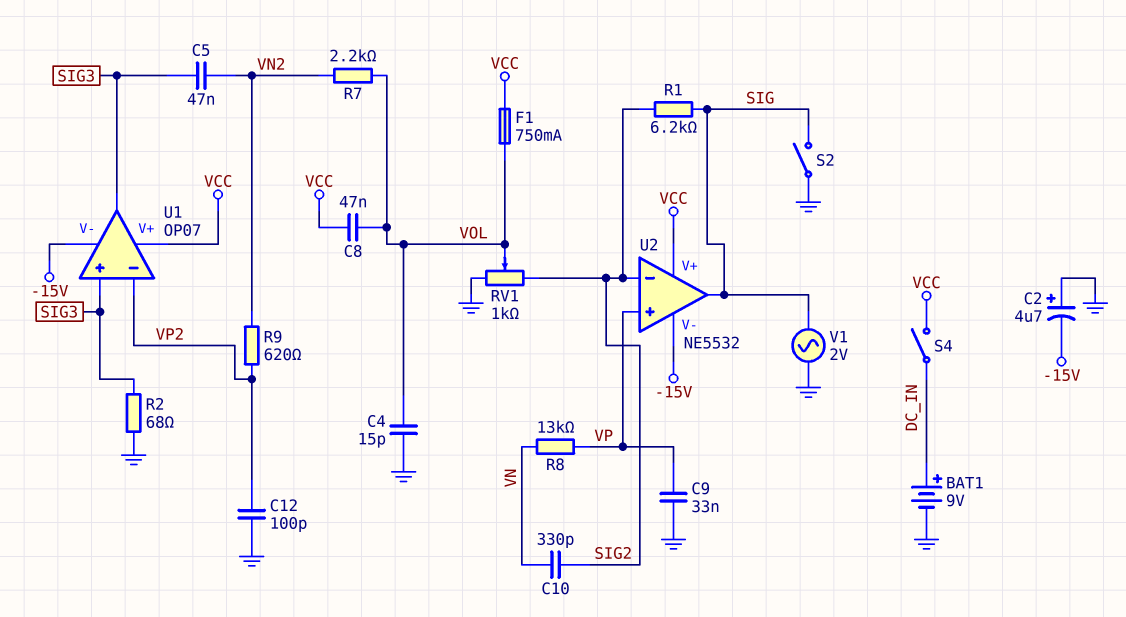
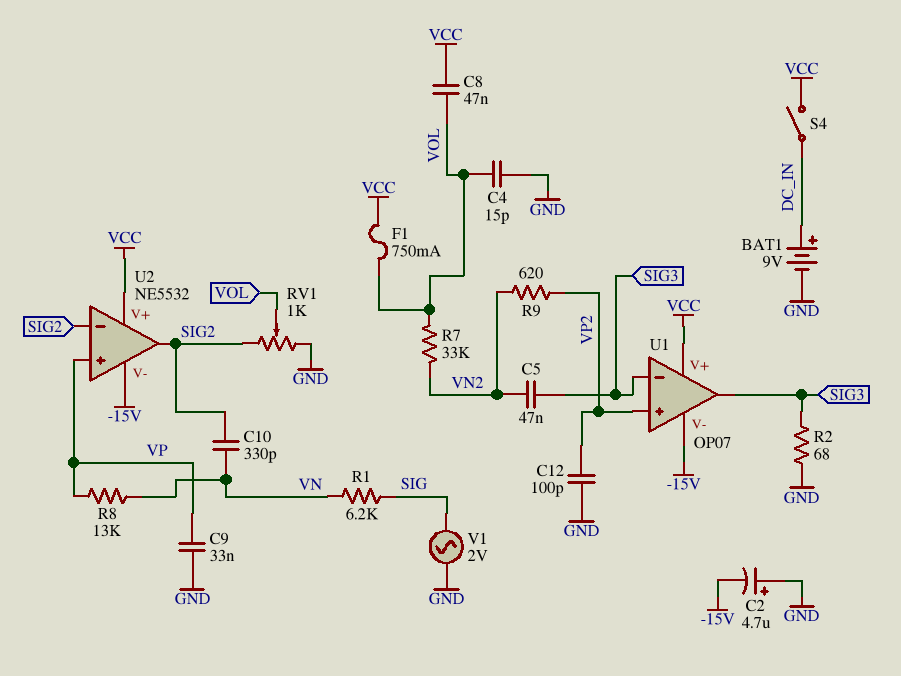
R1: 6.2k (SIG, SIG2) -> 6.2k (SIG, VN)
R7: 2.2k (VN2, VOL) -> 33k (VN2, VOL)
S2: switch (GND, SIG) -> none
U1 pin in+: SIG3 -> VP2
U1 pin in-: VP2 -> SIG3
U2 pin out: SIG -> SIG2

